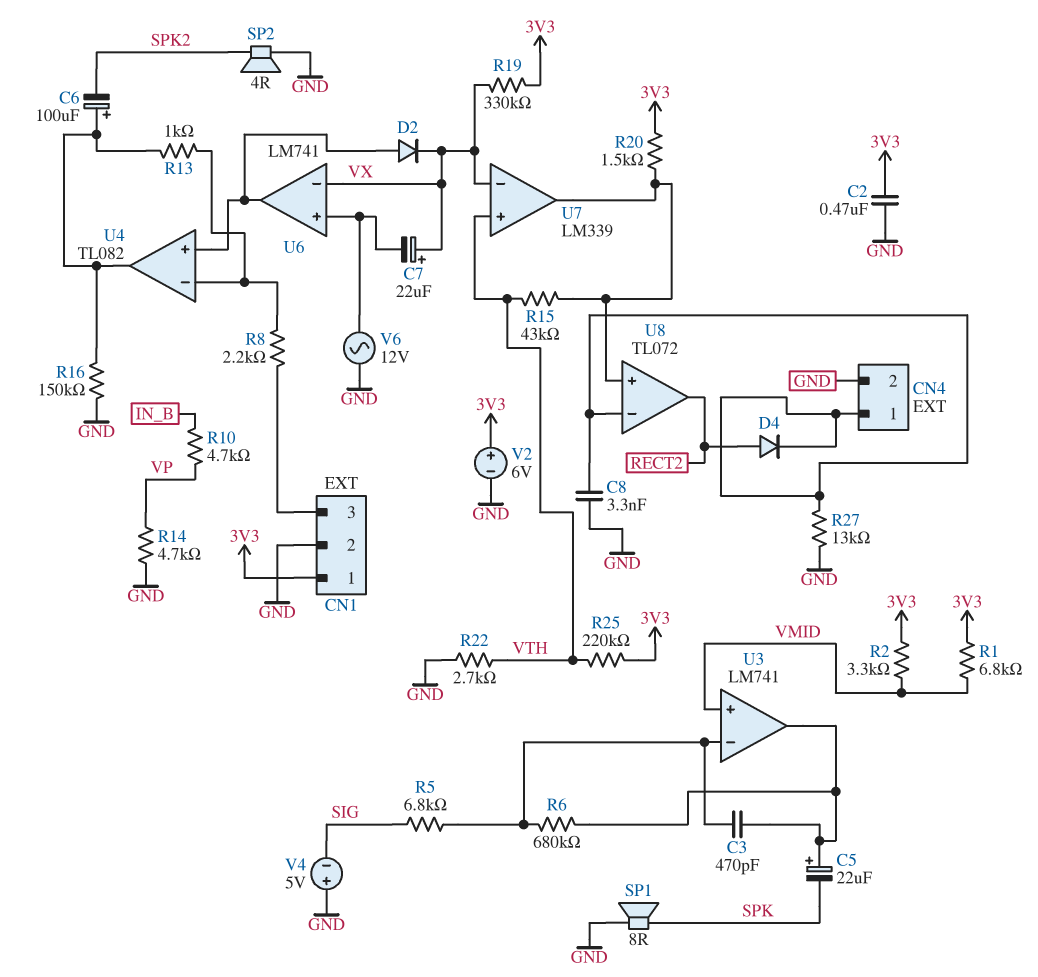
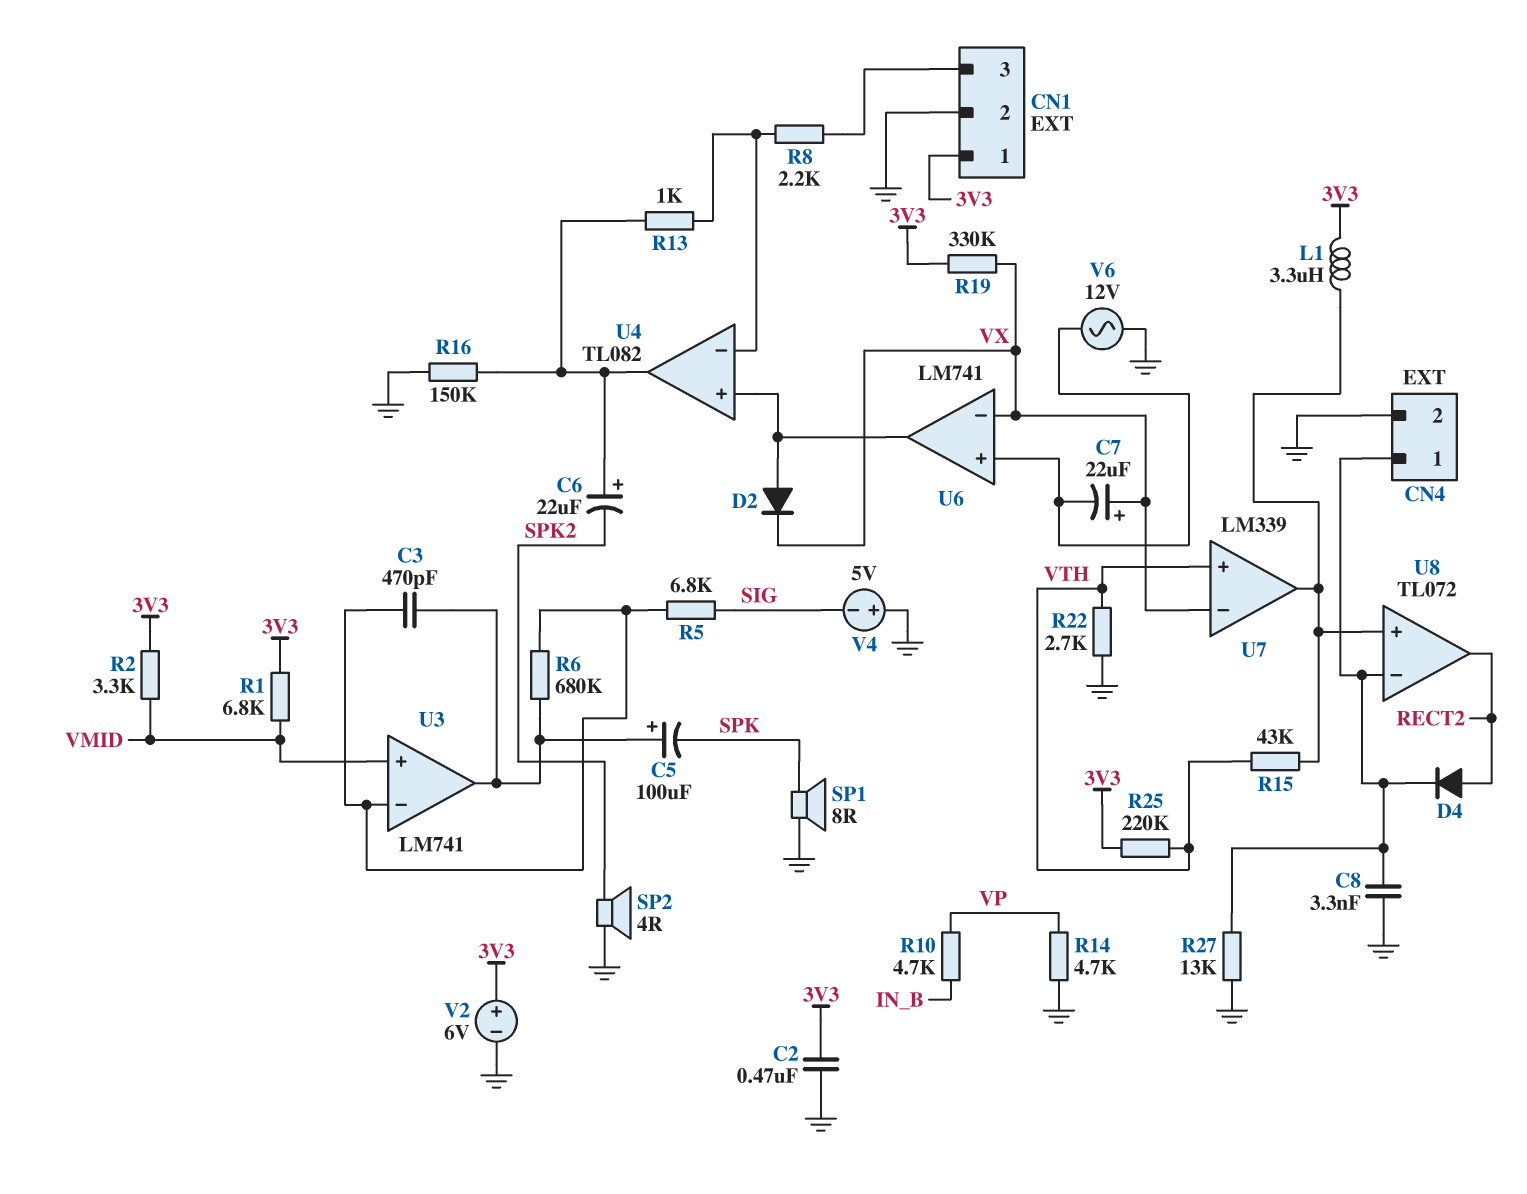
C5: 22uF (plus U3/out, minus SPK) -> 100uF (plus U3/out, minus SPK)
C6: 100uF (plus U4/out, minus SPK2) -> 22uF (plus U4/out, minus SPK2)
L1: none -> 3.3uH (3V3, U7/out)
R20: 1.5k (3V3, U7/out) -> none

